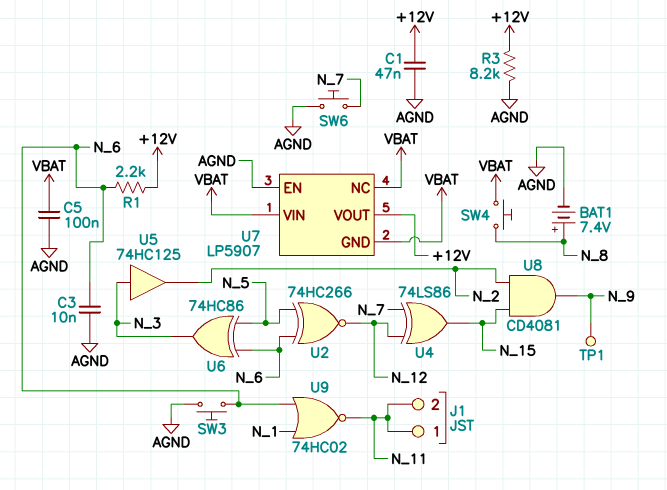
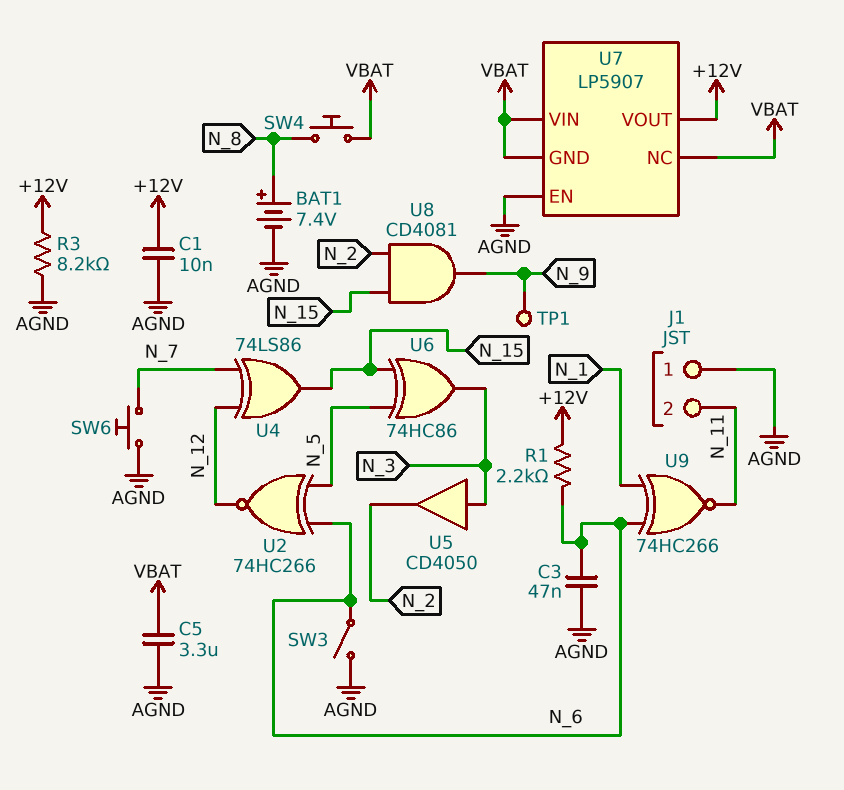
C1: 47nF (+12V, AGND) -> 10nF (+12V, AGND)
C3: 10nF (AGND, N_6) -> 47nF (AGND, N_6)
C5: 100nF (AGND, VBAT) -> 3.3uF (AGND, VBAT)
J1 pin 1: N_11 -> AGND
SW3: button (AGND, N_6) -> switch (AGND, N_6)
U5: buffer 74HC125 (in N_3, out N_2) -> buffer CD4050 (in N_3, out N_2)
U6: XOR 74HC86 (in N_5, in N_6, out N_3) -> XOR 74HC86 (in N_5, in N_15, out N_3)
U9: NOR 74HC02 (in N_1, in N_6, out N_11) -> XNOR 74HC266 (in N_1, in N_6, out N_11)

